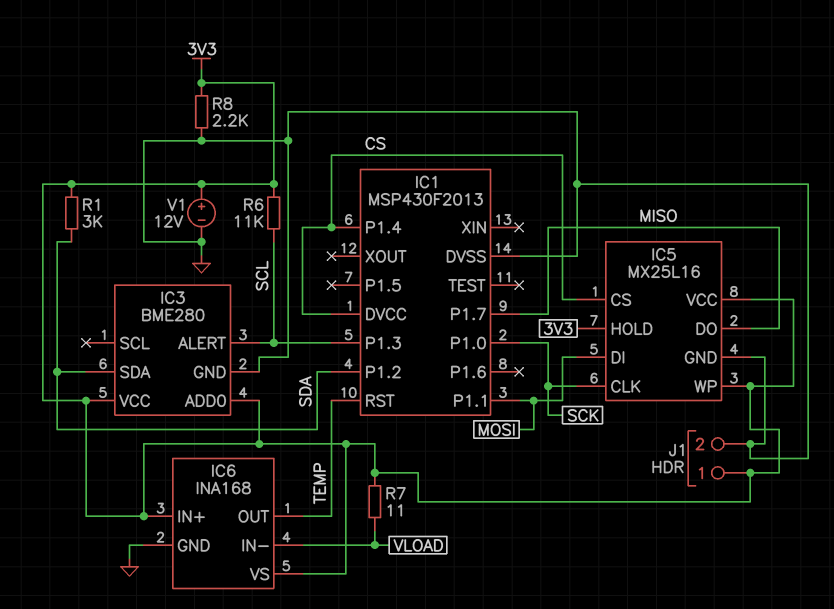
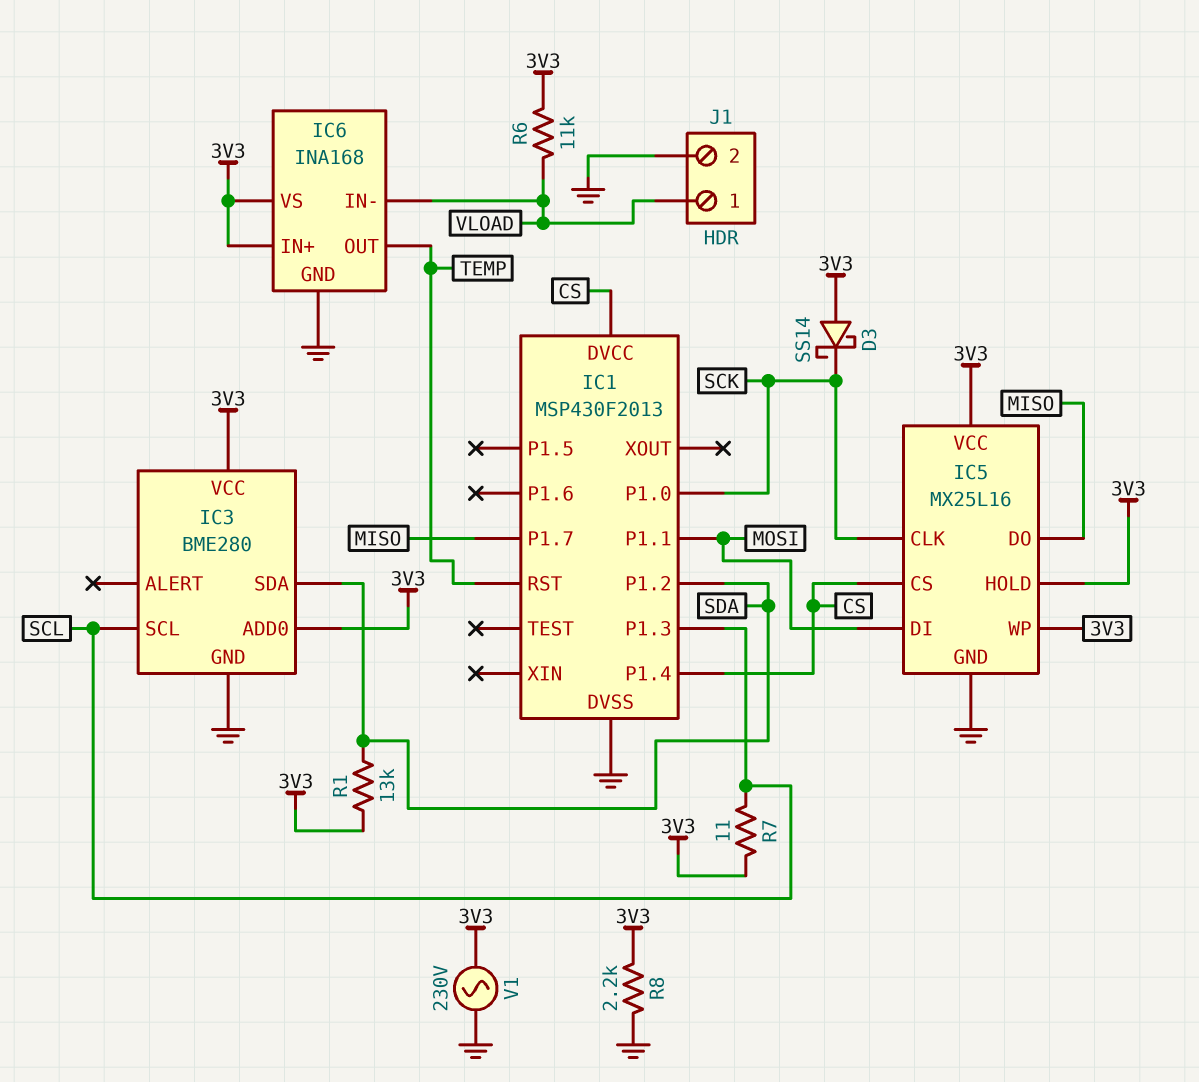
D3: none -> schottky SS14 (A 3V3, K SCK)
IC3 pin ALERT: SCL -> none
IC3 pin SCL: none -> SCL
J1 pin 1: 3V3 -> VLOAD
R1: 3k (3V3, SDA) -> 13k (3V3, SDA)
R6: 11k (3V3, SCL) -> 11k (3V3, VLOAD)
R7: 11 (3V3, VLOAD) -> 11 (3V3, SCL)
V1: 12V (plus 3V3, minus GND) -> AC 230V (3V3, GND)

